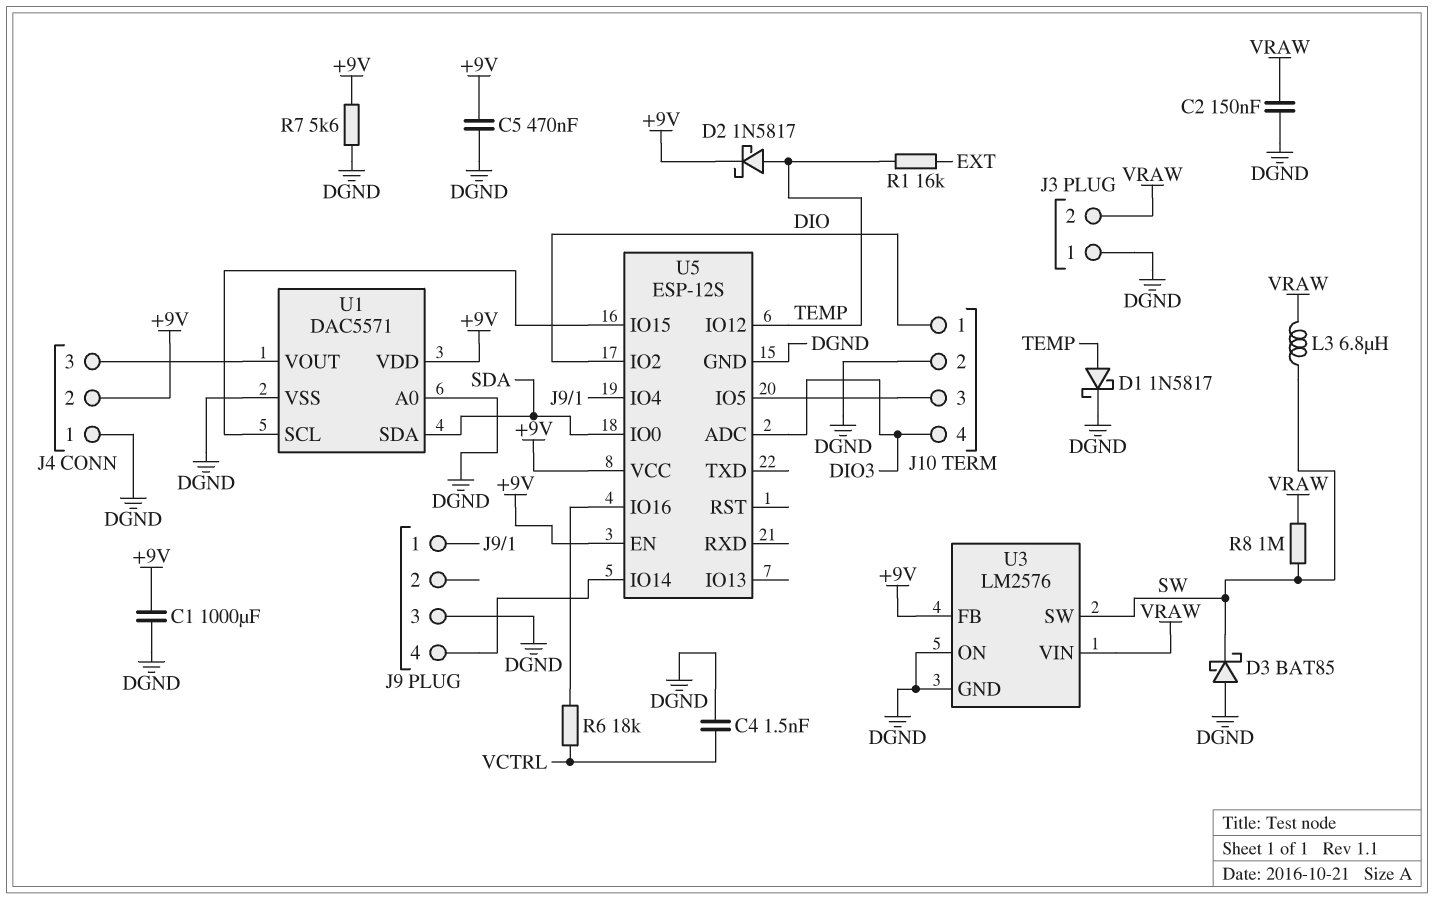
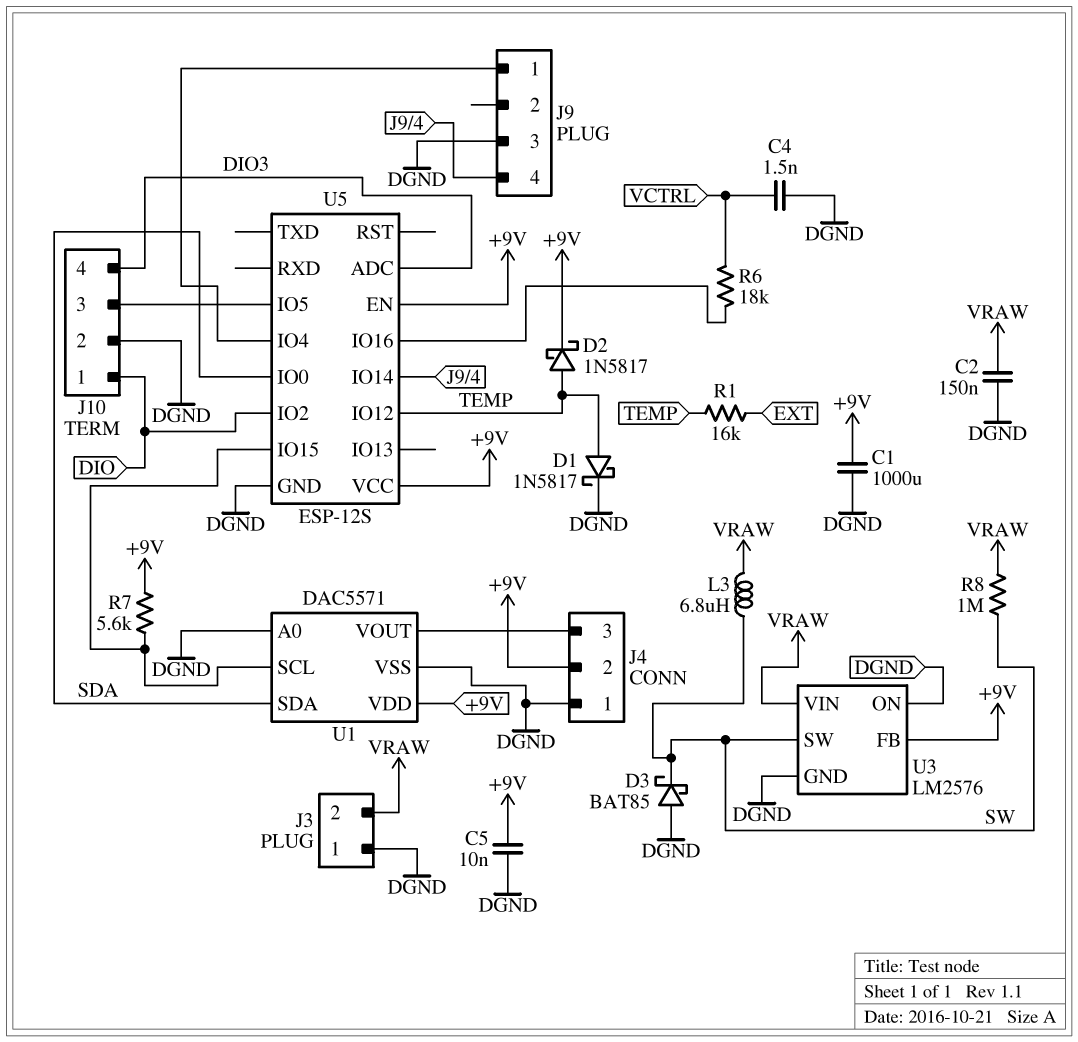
C5: 470nF (+9V, DGND) -> 10nF (+9V, DGND)
R7: 5.6k (+9V, DGND) -> 5.6k (+9V, U1/SCL)

